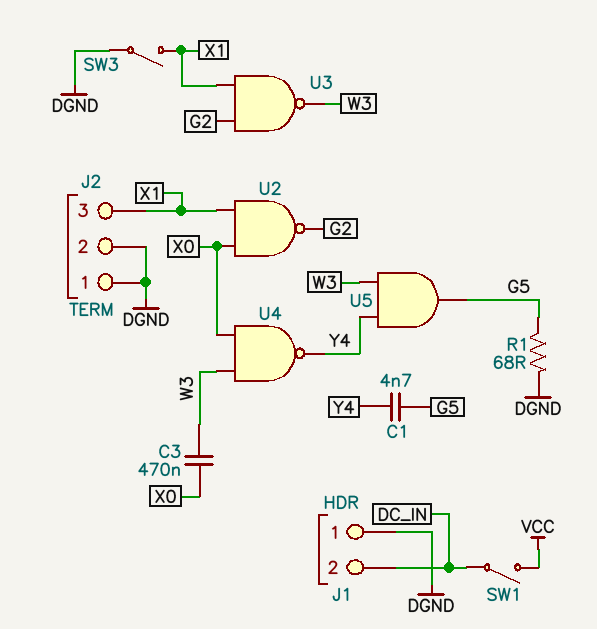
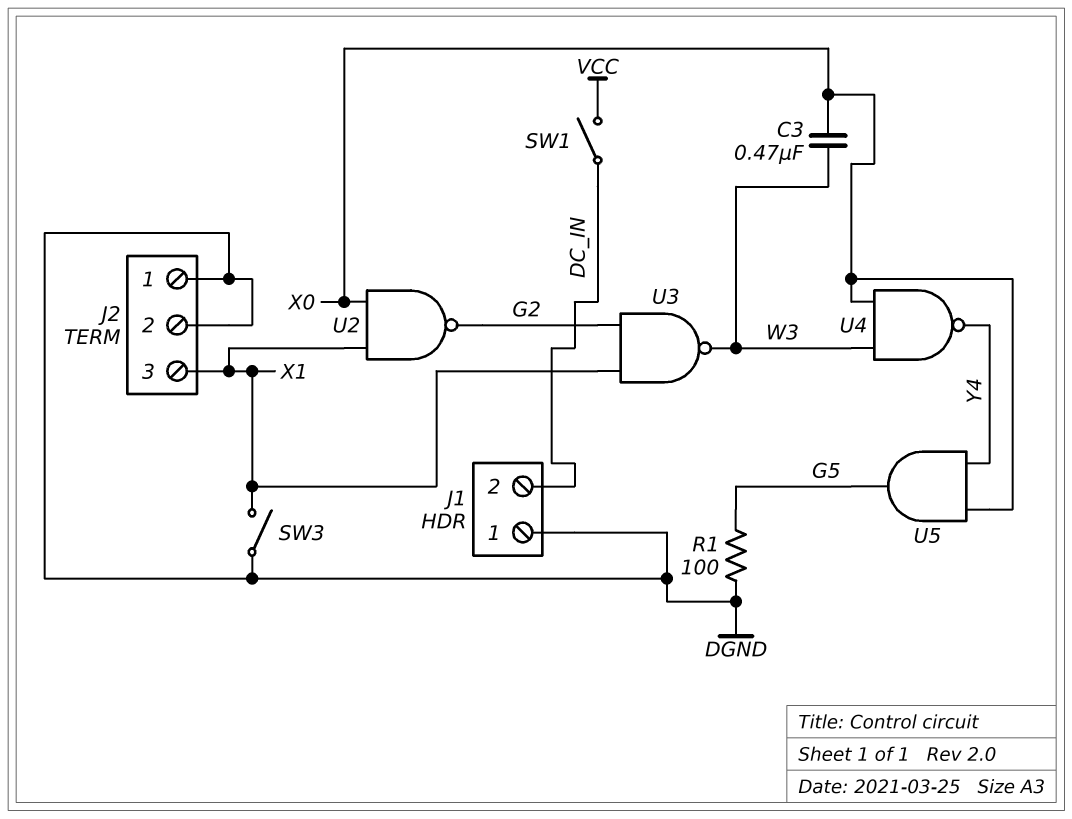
C1: 4.7nF (G5, Y4) -> none
R1: 68 (DGND, G5) -> 100 (DGND, G5)
U5: AND (in W3, in Y4, out G5) -> AND (in X0, in Y4, out G5)

